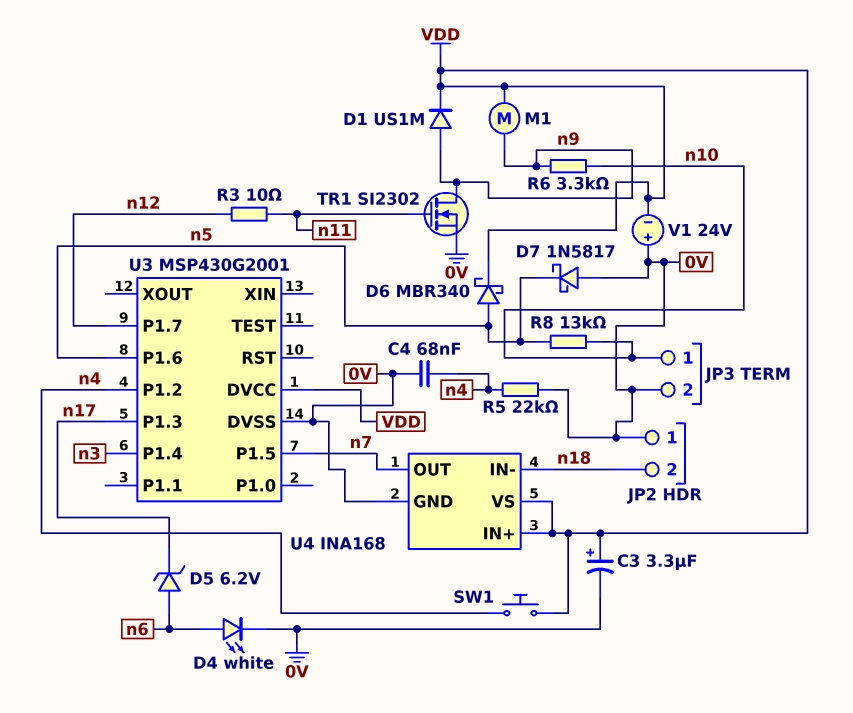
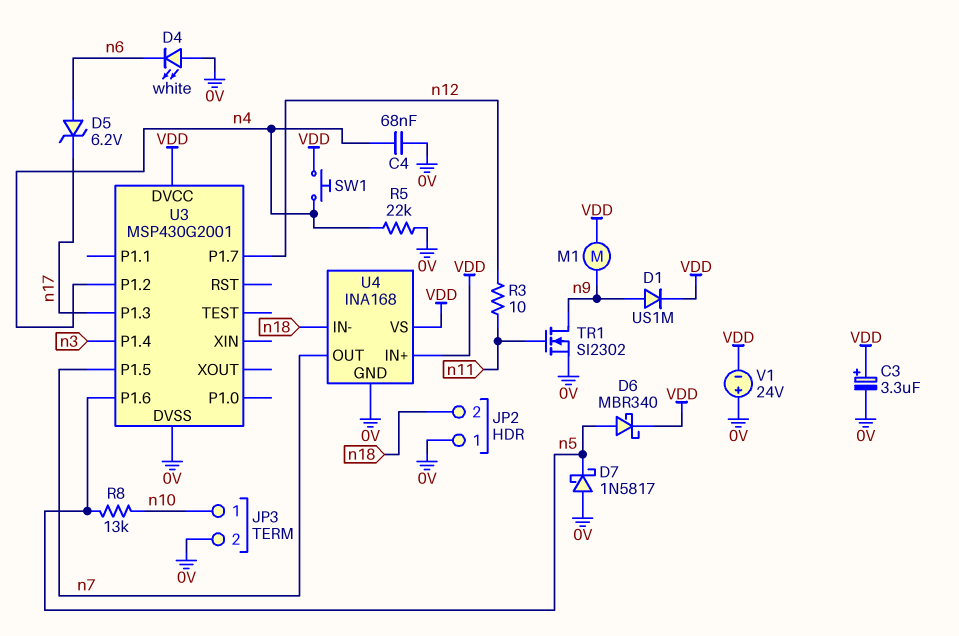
D4: LED white (A n6, K 0V) -> LED white (A 0V, K n6)
R6: 3.3k (n9, n10) -> none

